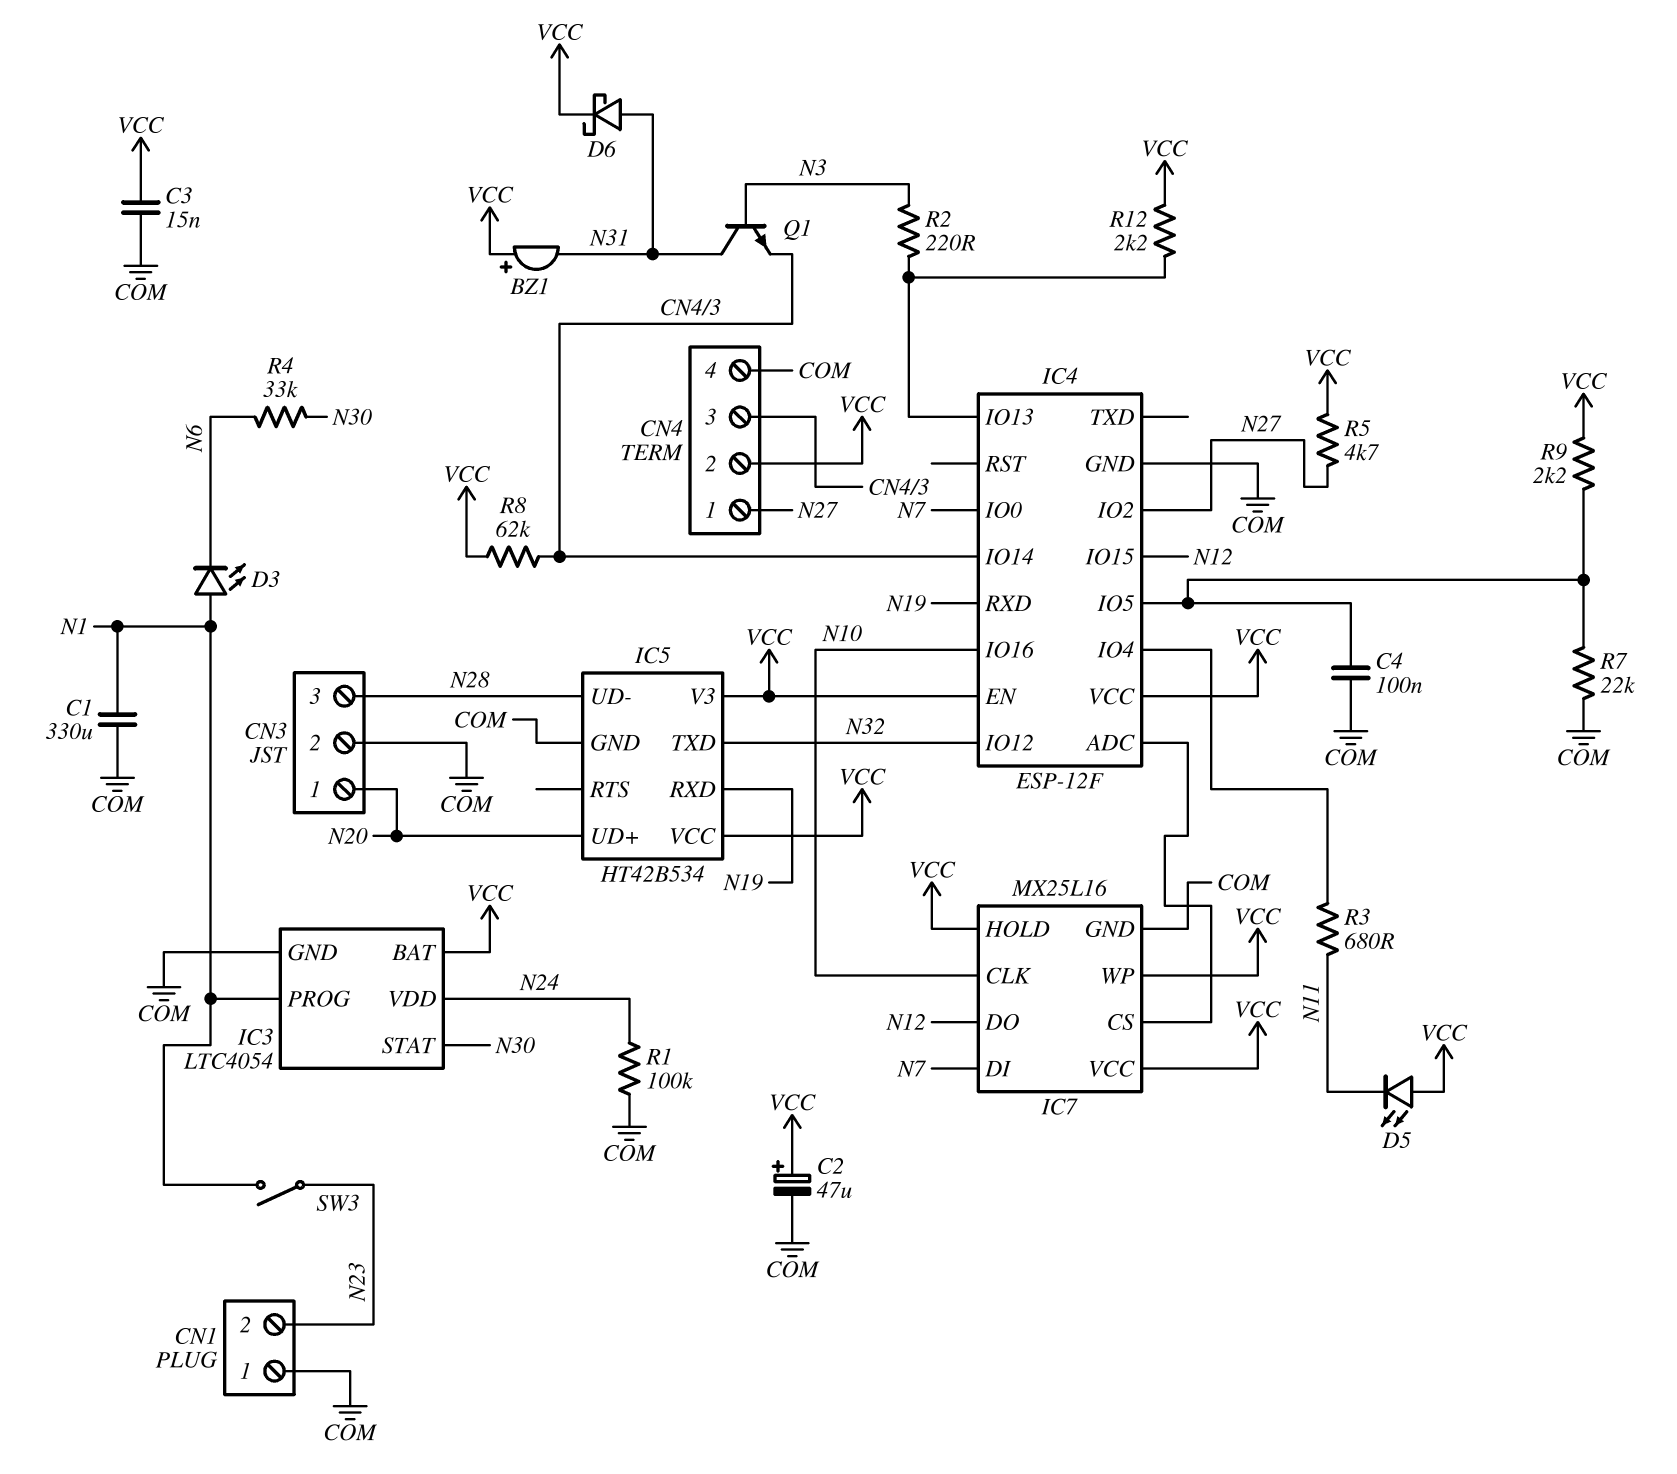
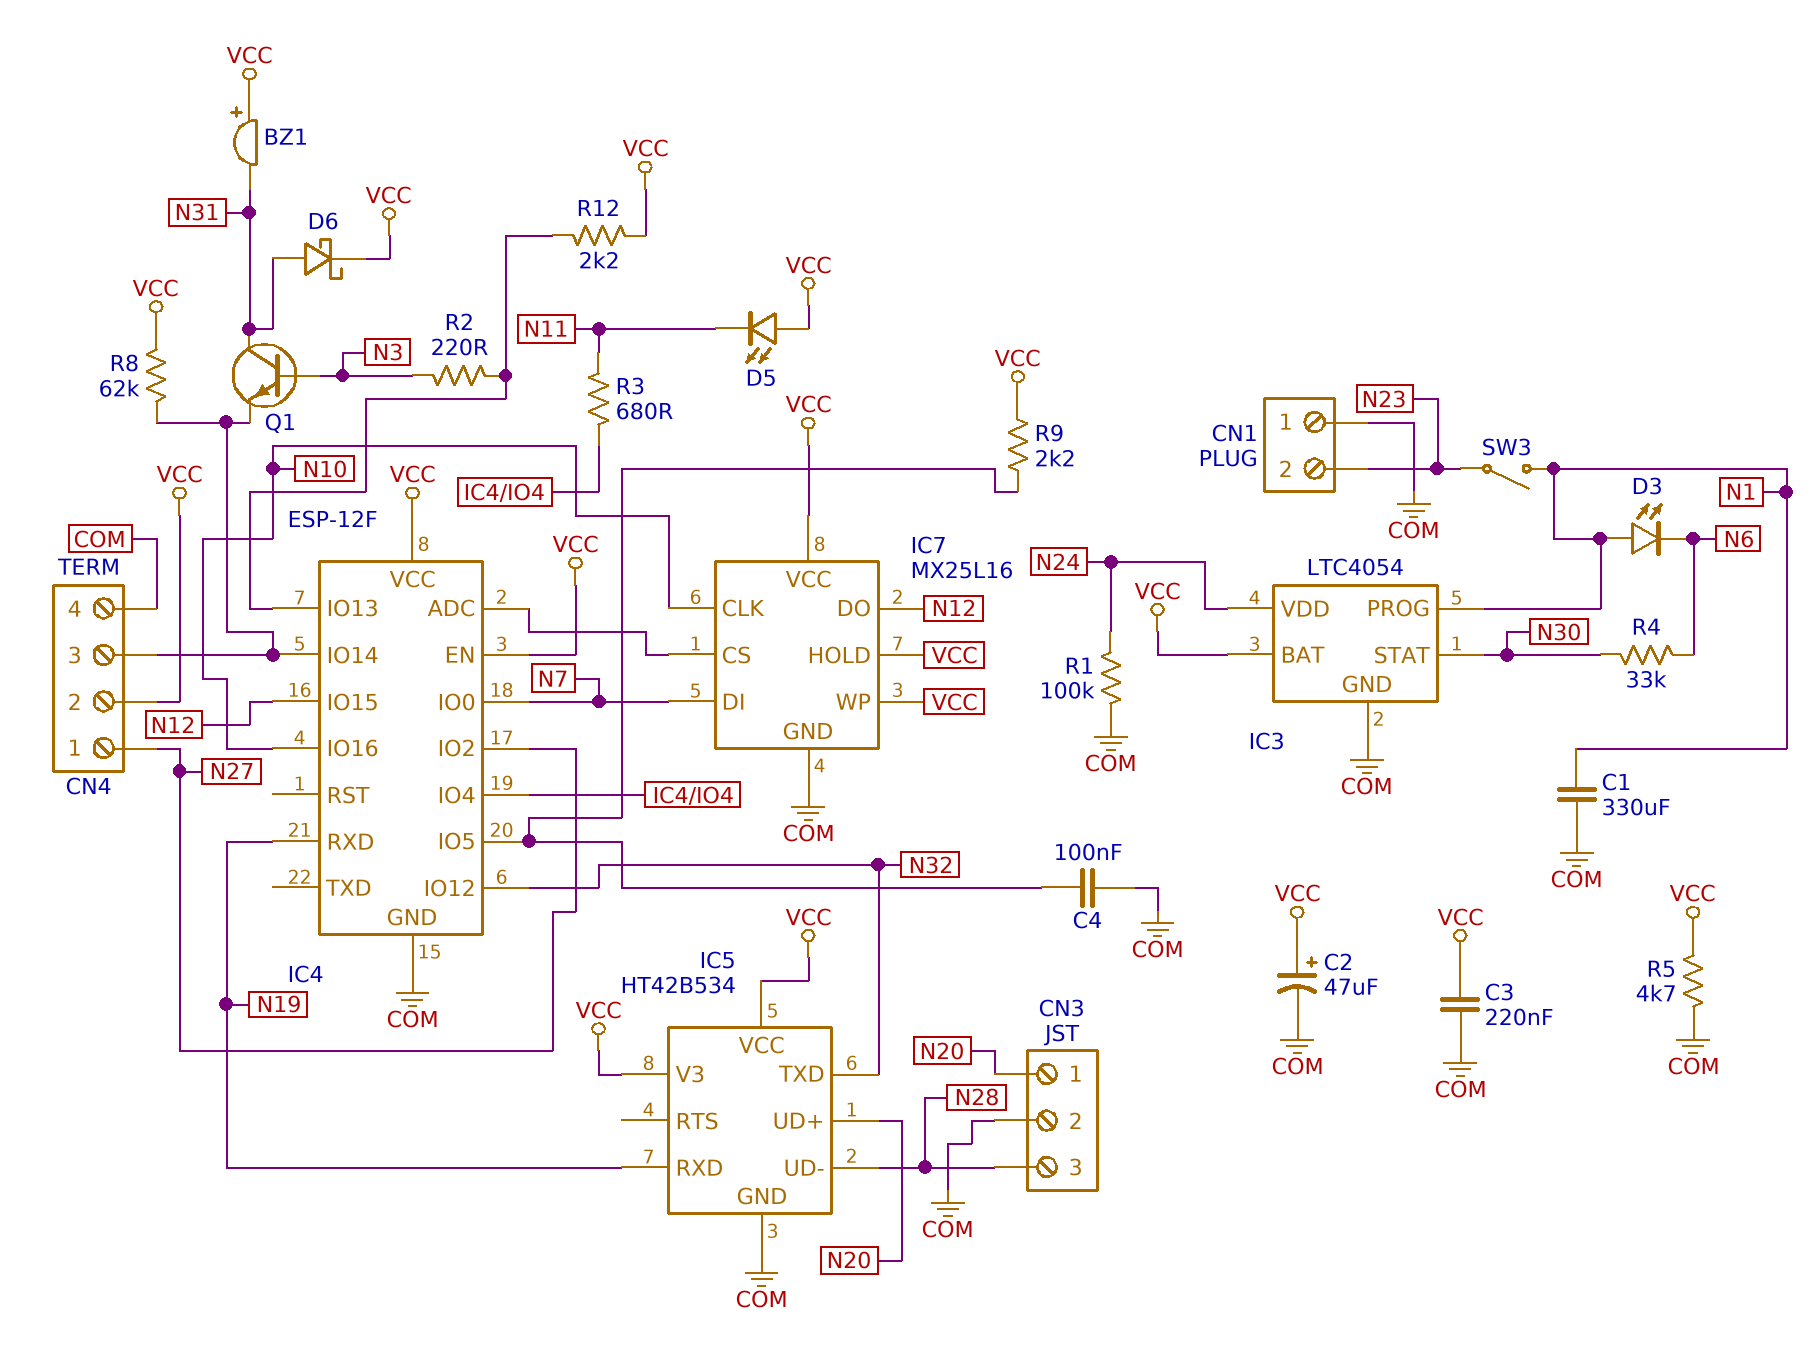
C3: 15nF (COM, VCC) -> 220nF (COM, VCC)
R5: 4.7k (N27, VCC) -> 4.7k (COM, VCC)
R7: 22k (COM, IC4/IO5) -> none

